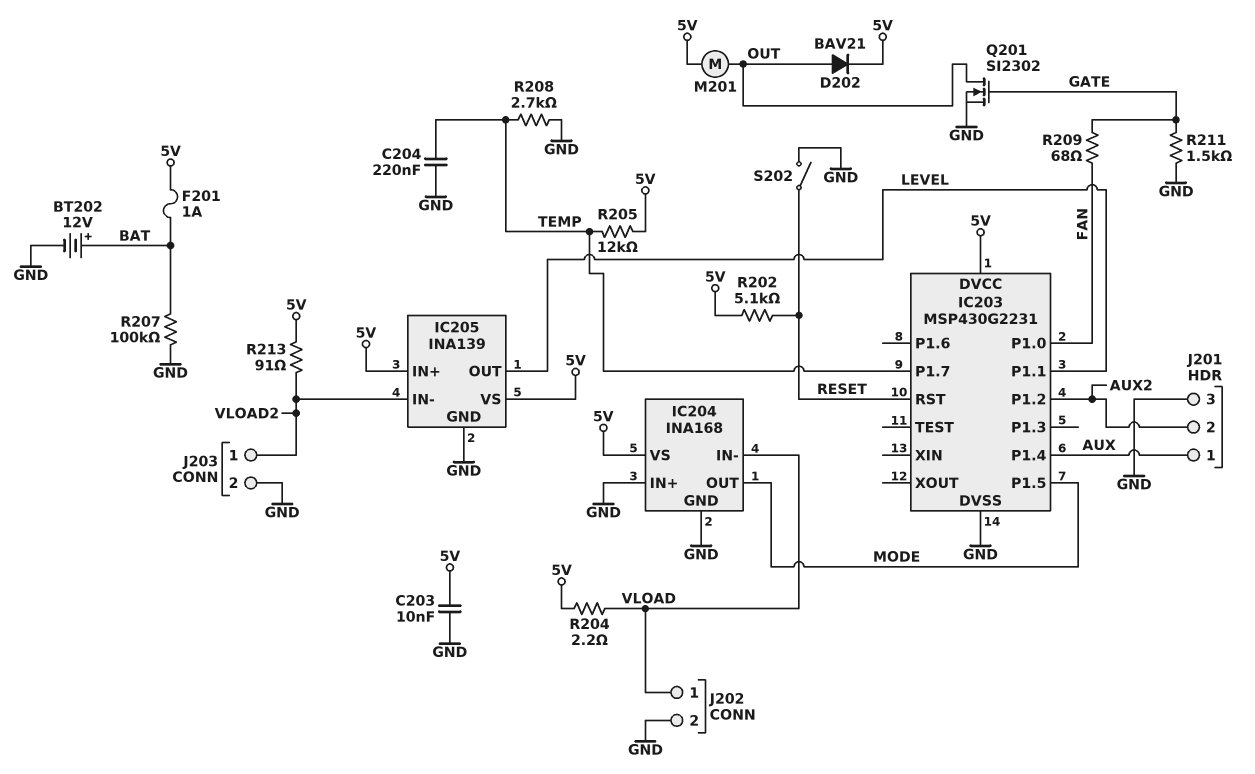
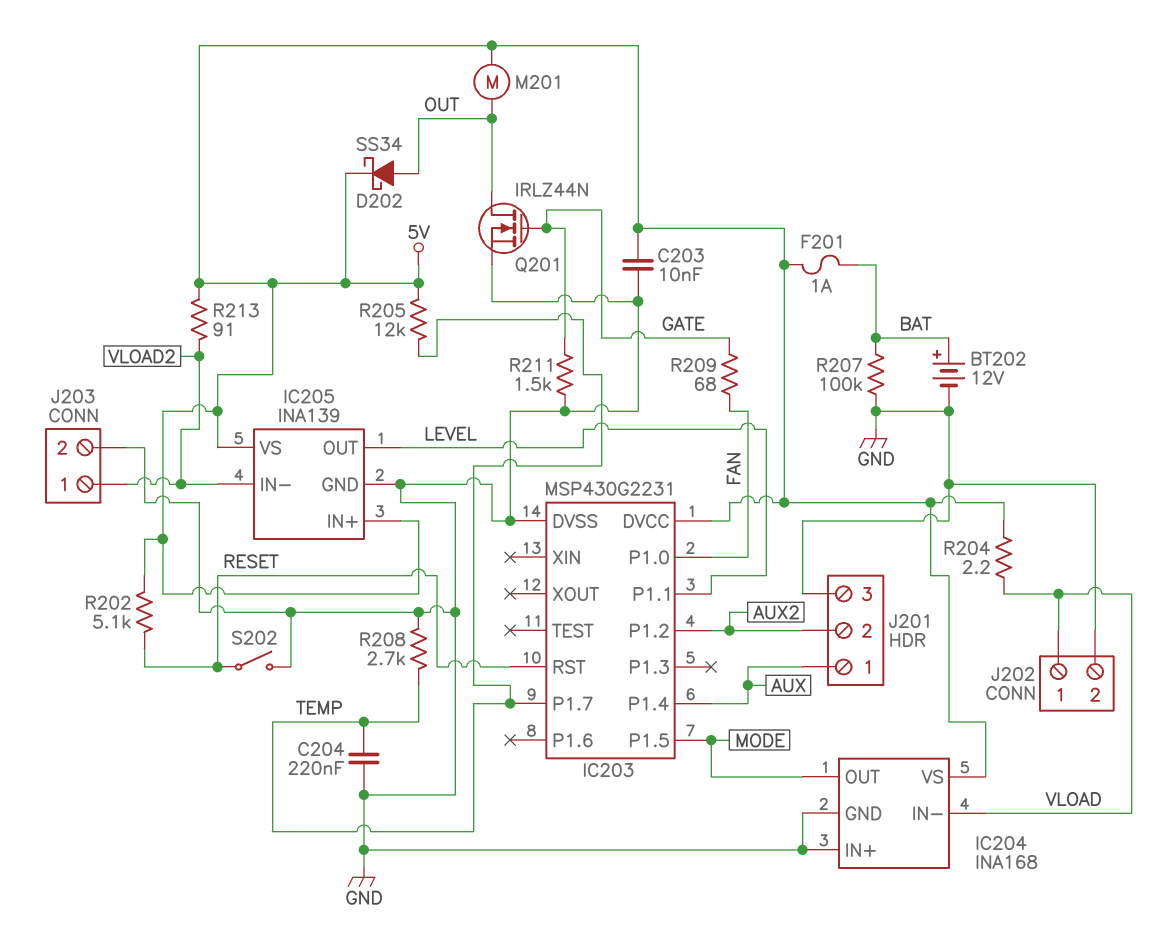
D202: diode BAV21 (A OUT, K 5V) -> schottky SS34 (A OUT, K 5V)
Q201: NMOS SI2302 (G GATE, D OUT, S GND) -> NMOS IRLZ44N (G GATE, D OUT, S GND)

